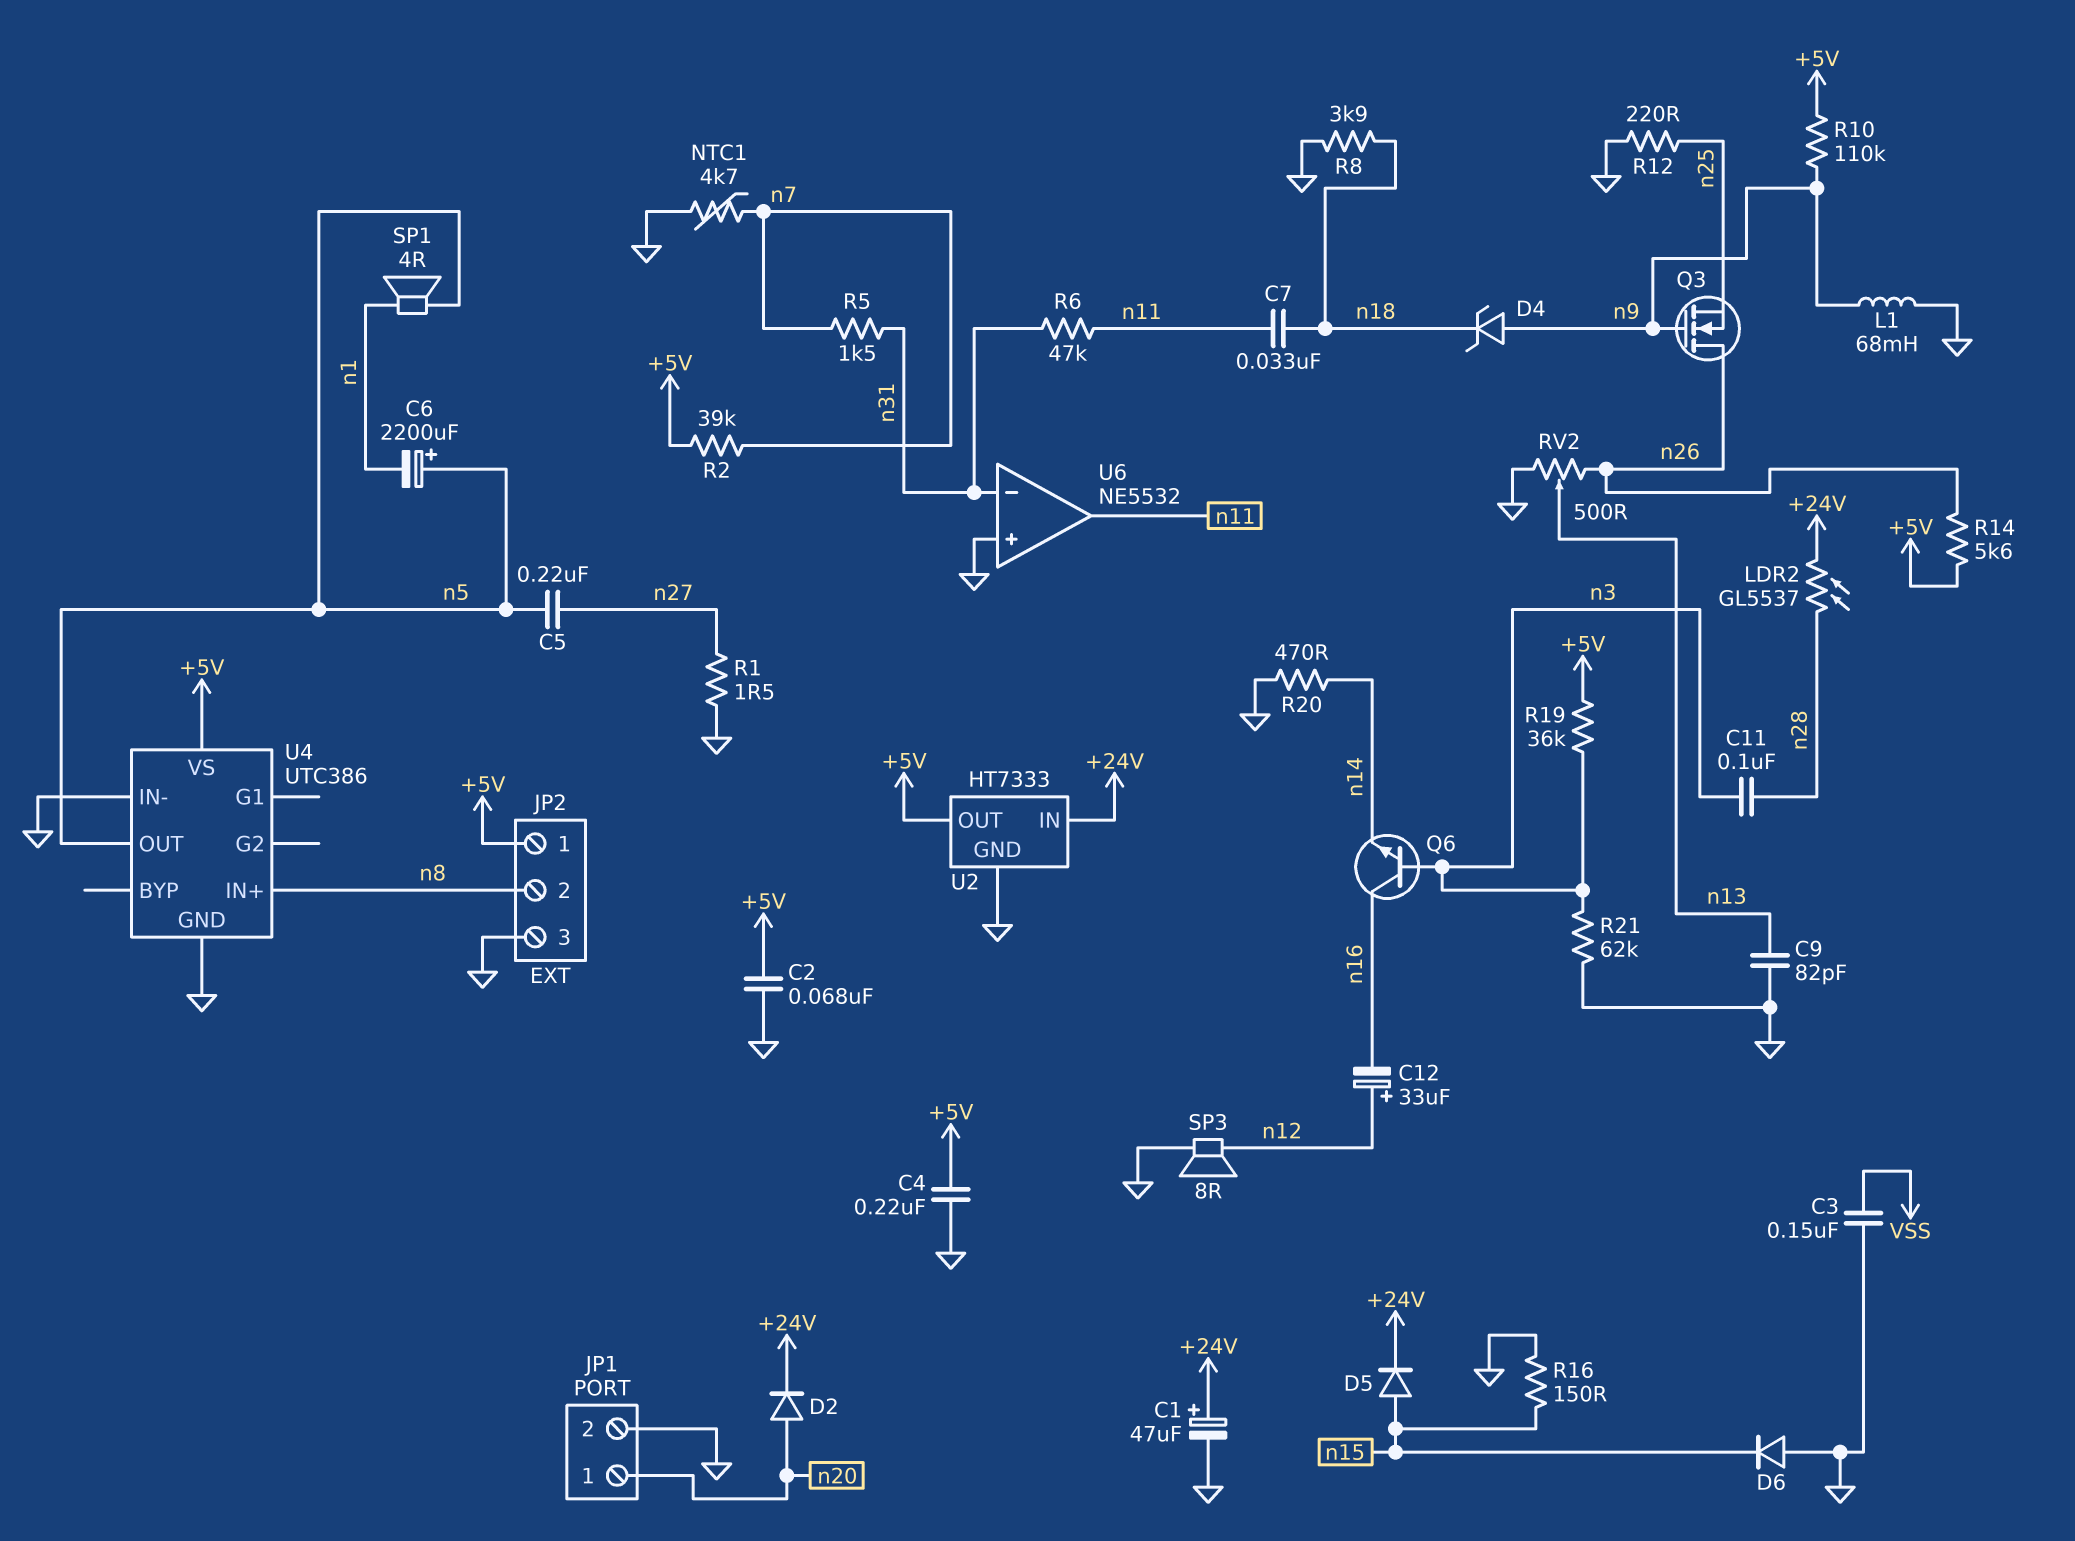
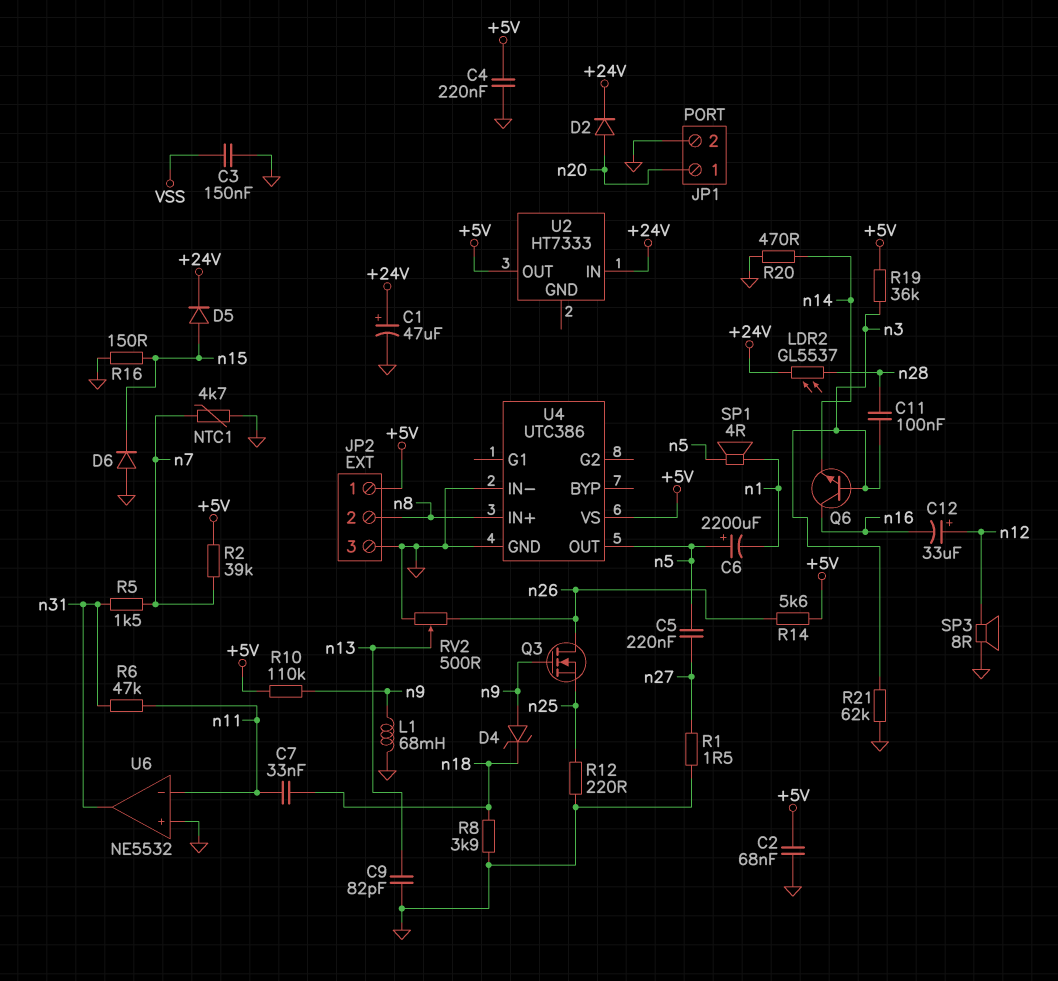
U2 pin GND: GND -> none
U6 pin in-: n31 -> n11
U6 pin out: n11 -> n31

